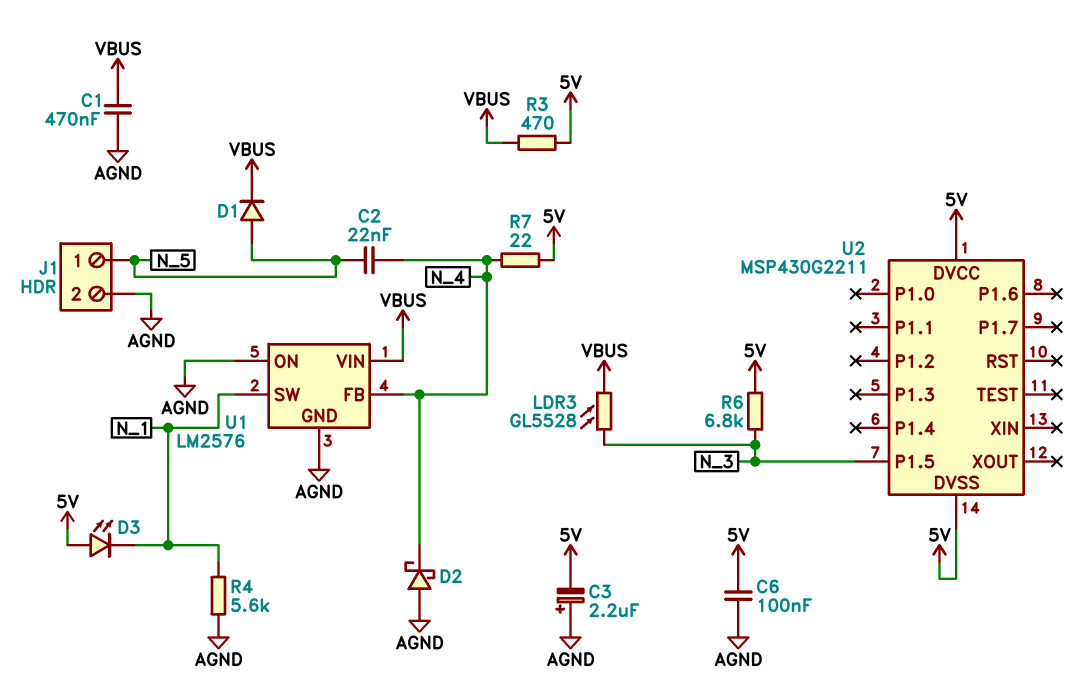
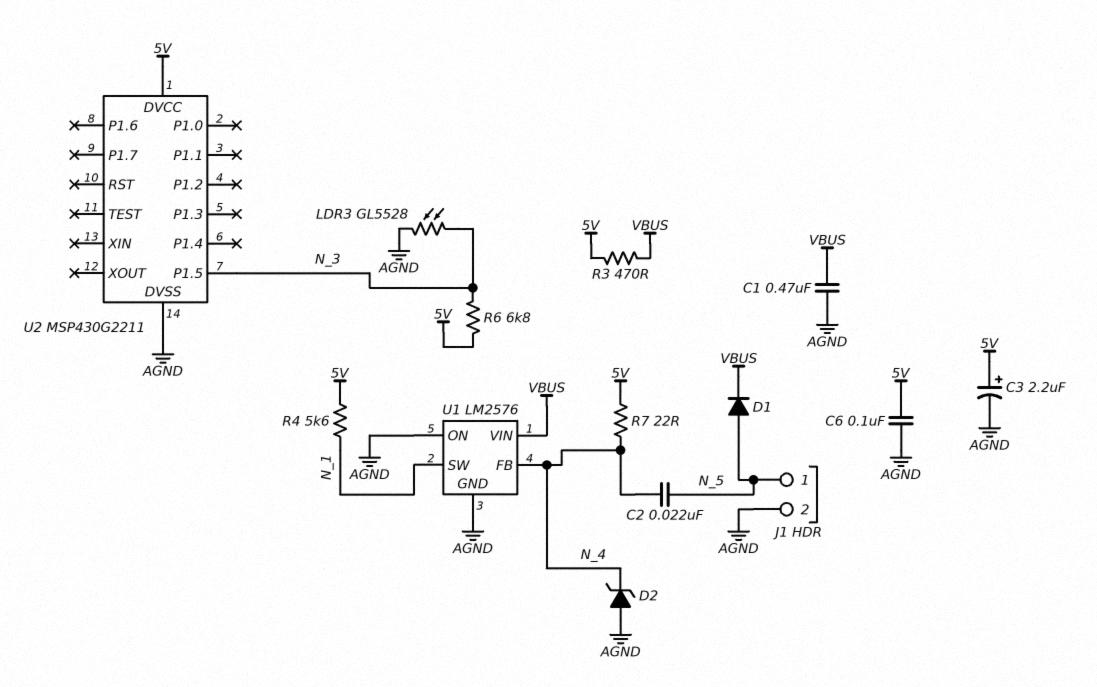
C3: 2.2uF (plus AGND, minus 5V) -> 2.2uF (plus 5V, minus AGND)
D2: schottky (A AGND, K N_4) -> zener (A AGND, K N_4)
D3: LED (A 5V, K N_1) -> none
LDR3: GL5528 (N_3, VBUS) -> GL5528 (AGND, N_3)
R4: 5.6k (AGND, N_1) -> 5.6k (5V, N_1)
U2 pin DVSS: 5V -> AGND

